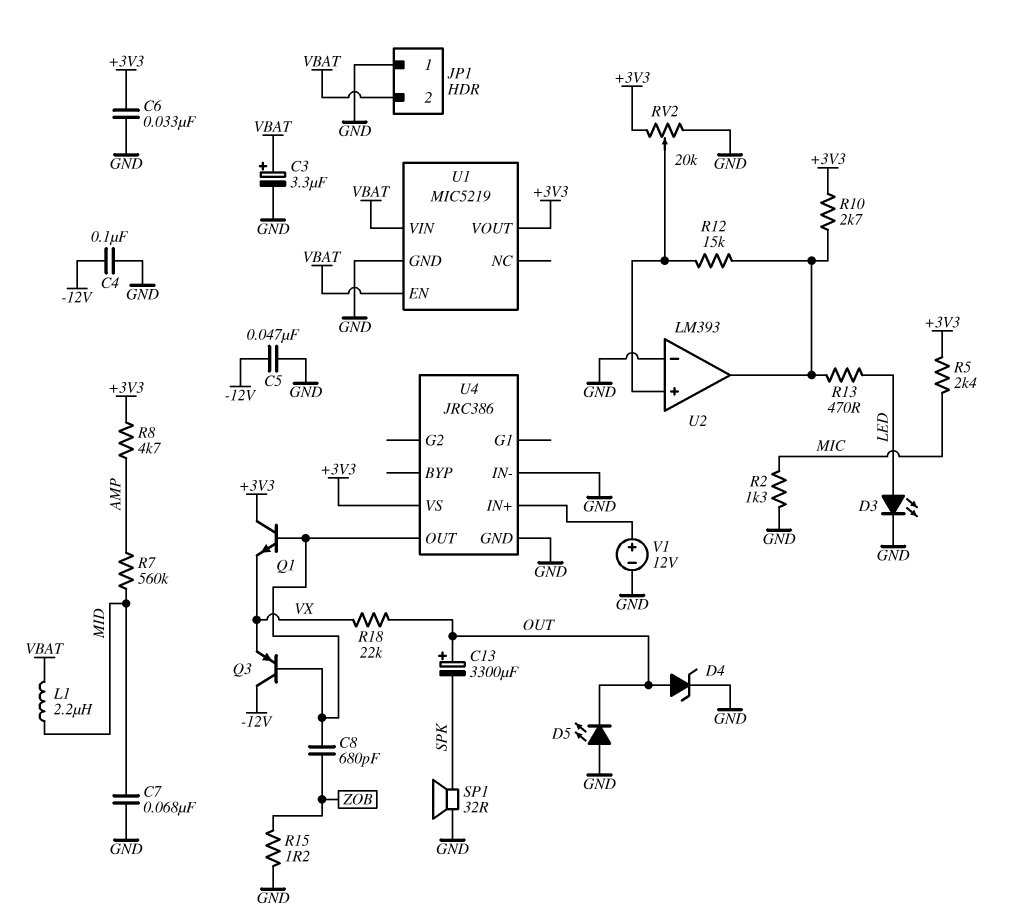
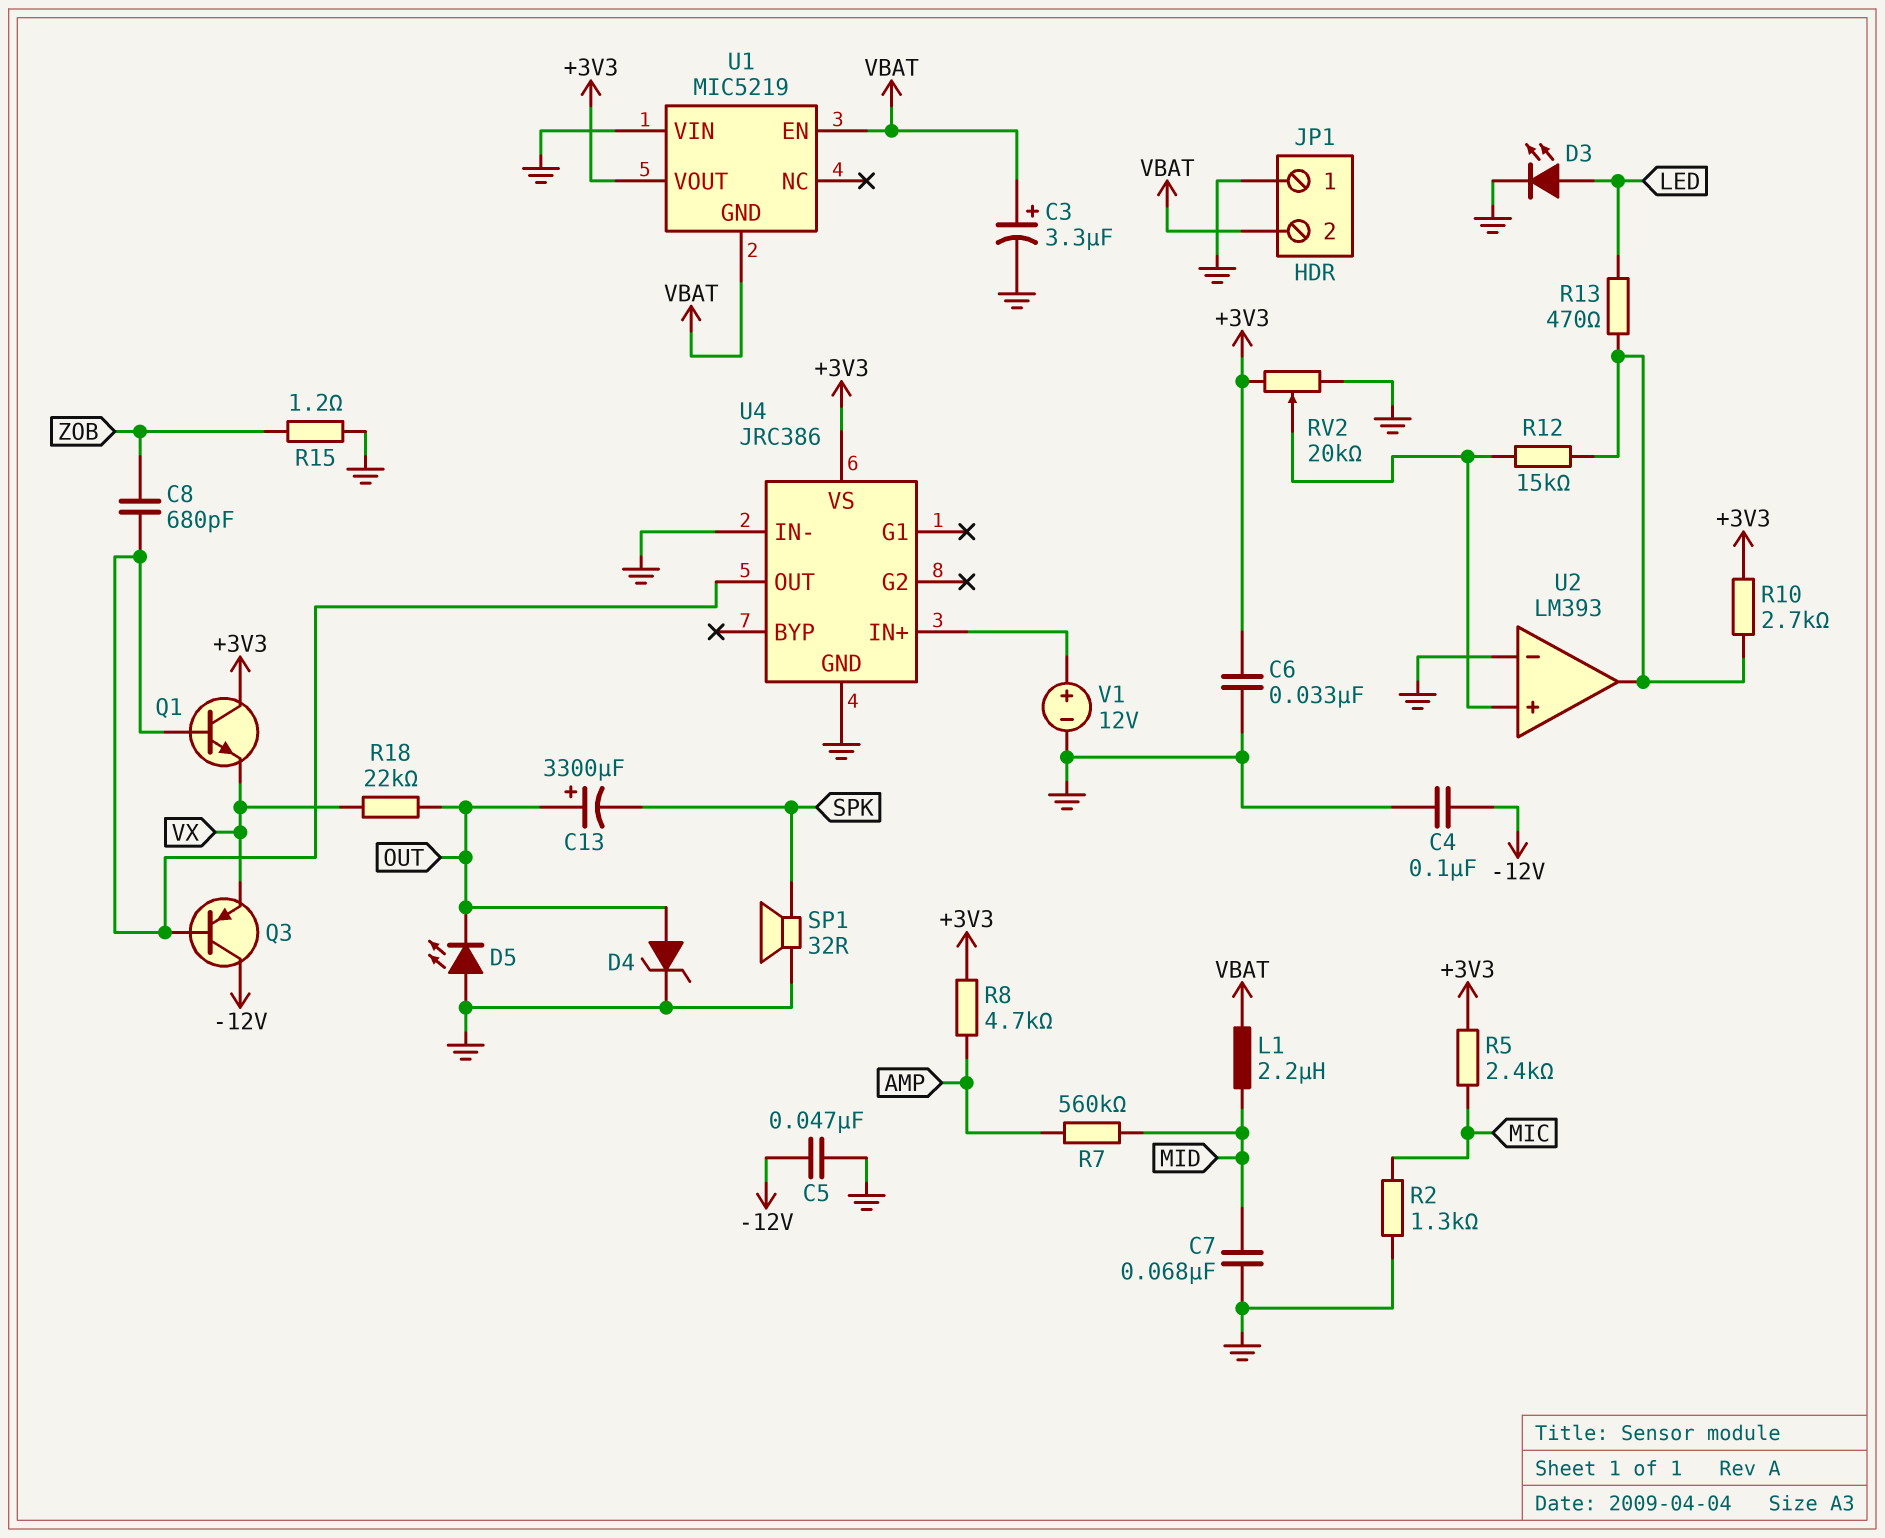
U1 pin GND: GND -> VBAT
U1 pin VIN: VBAT -> GND

